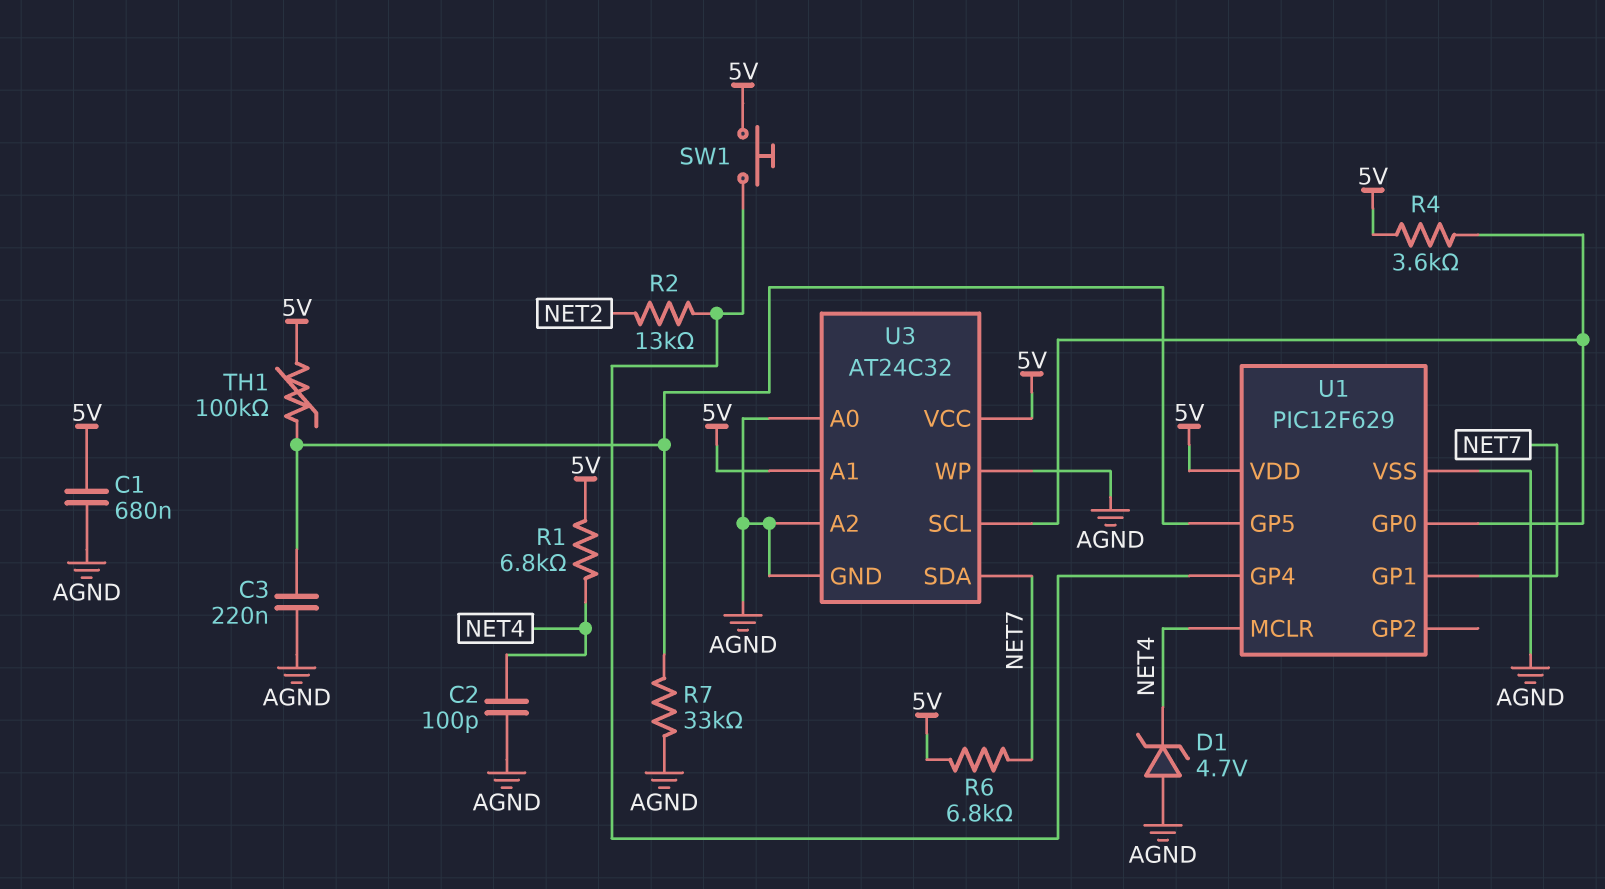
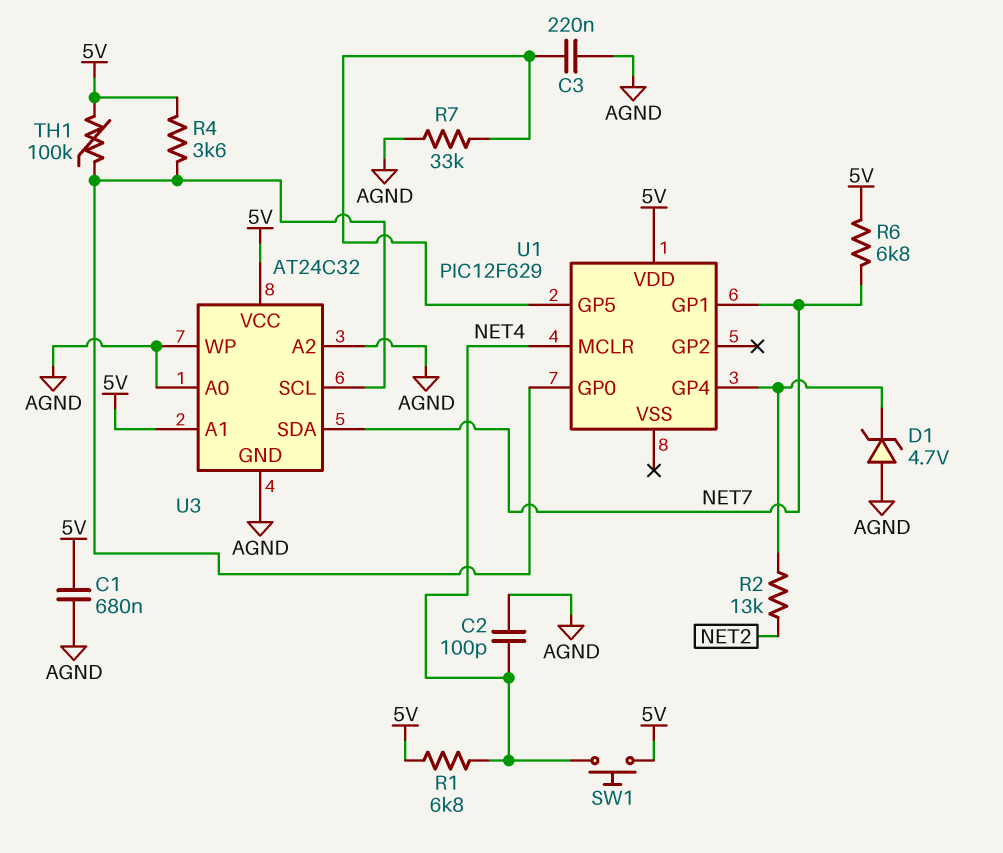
D1: zener 4.7V (A AGND, K NET4) -> zener 4.7V (A AGND, K U1/GP4)
SW1: button (5V, U1/GP4) -> button (5V, NET4)
TH1: 100k (5V, U1/GP5) -> 100k (5V, U1/GP0)
U1 pin VSS: AGND -> none

